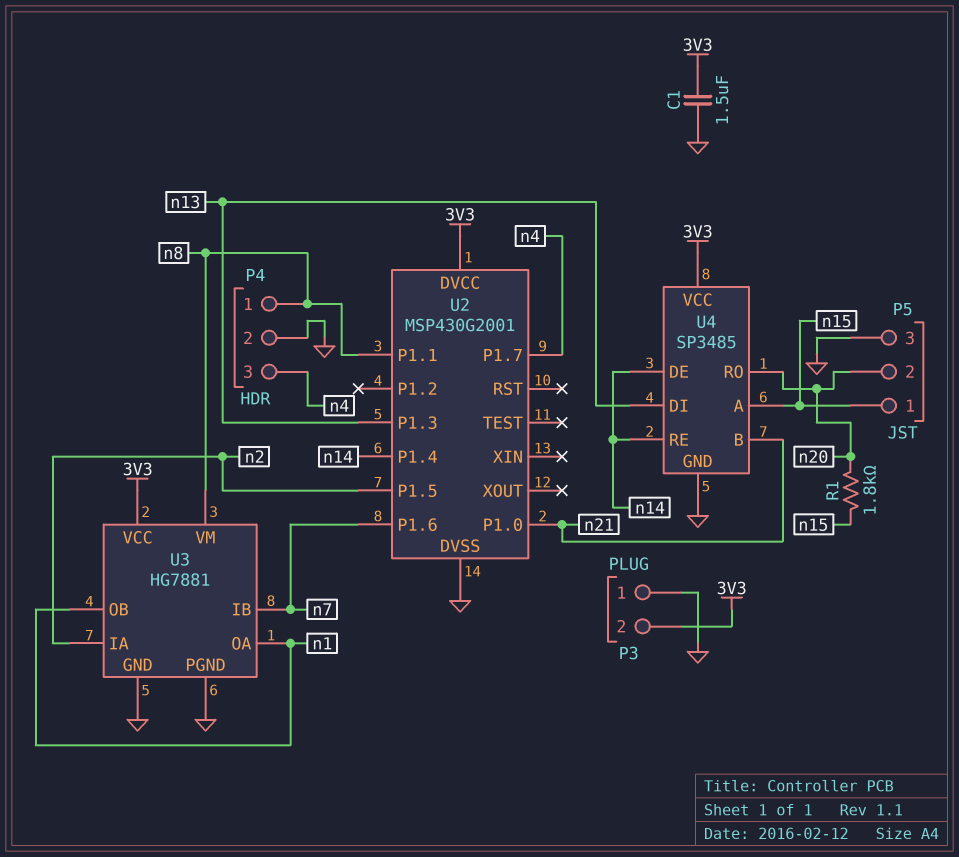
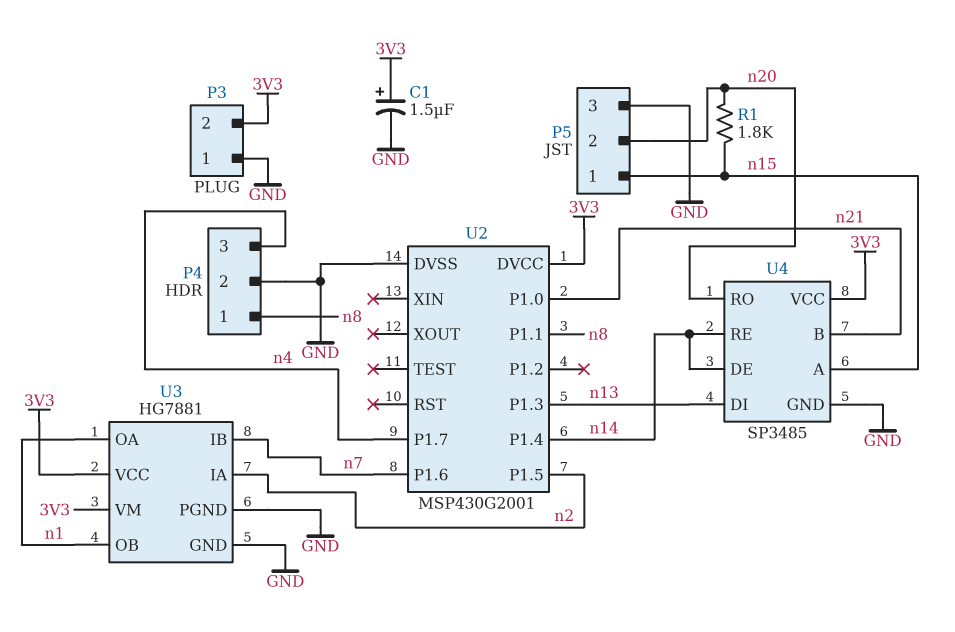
C1: 1.5uF (3V3, GND) -> 1.5uF (plus 3V3, minus GND)
U3 pin VM: n8 -> 3V3

